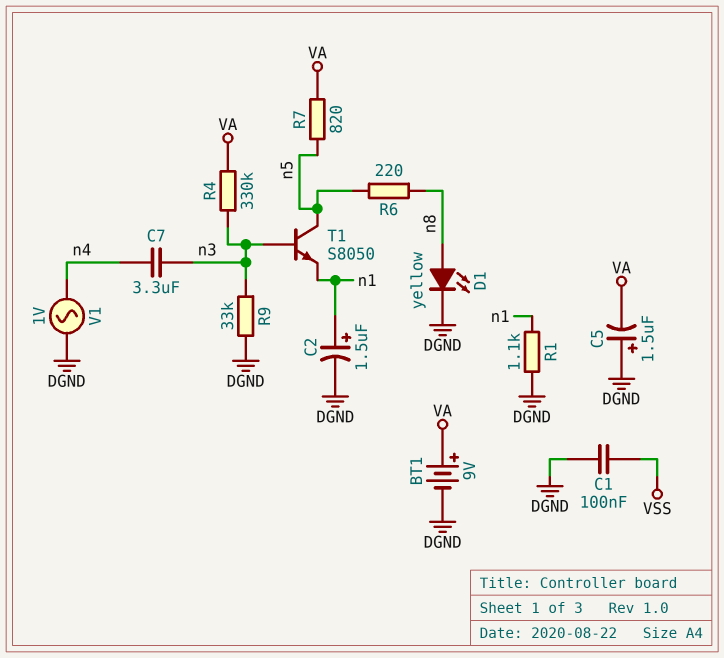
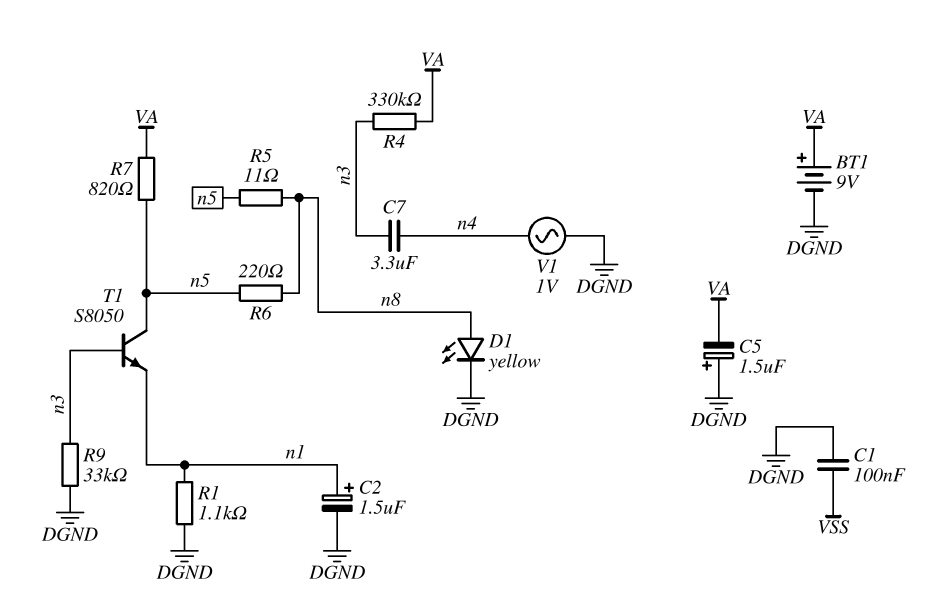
R5: none -> 11 (n5, n8)

